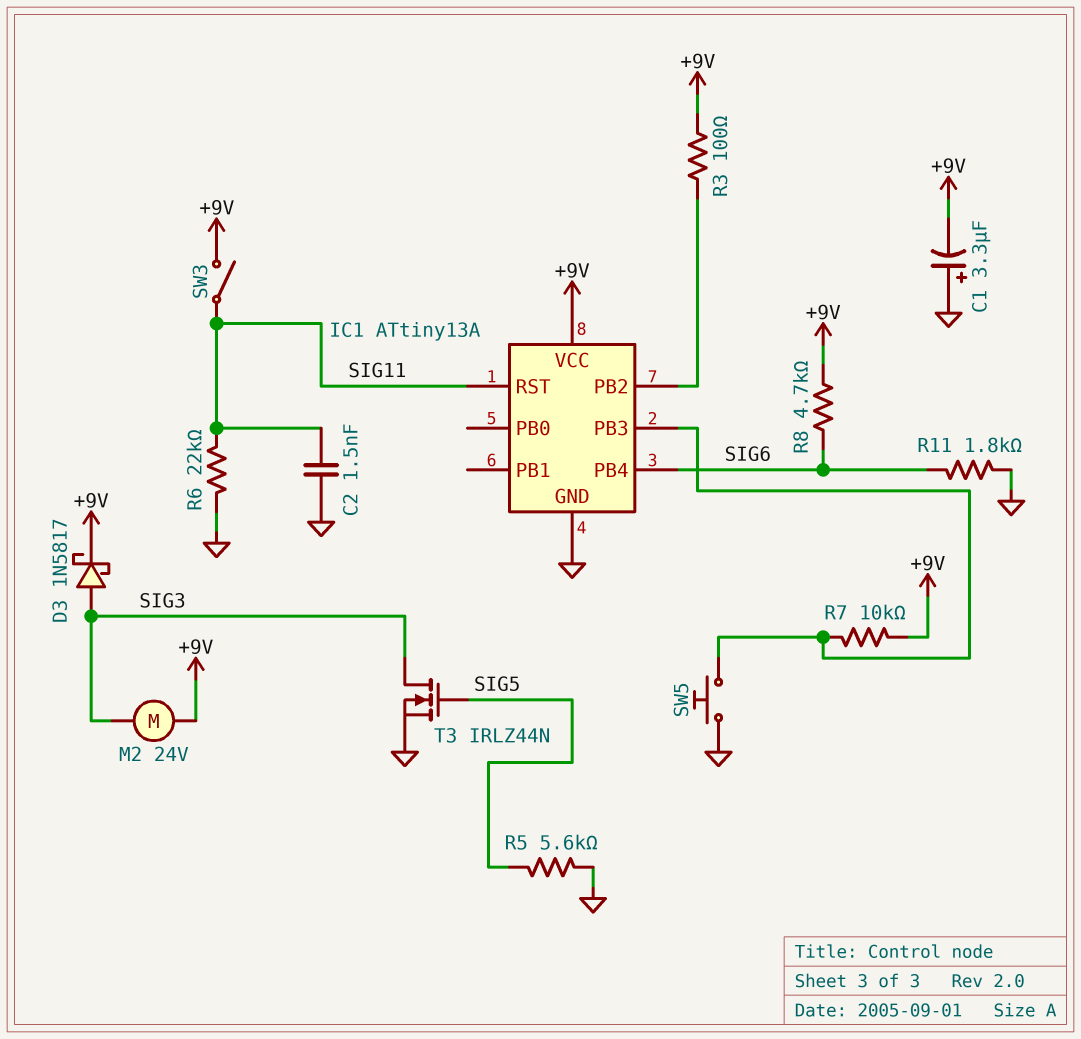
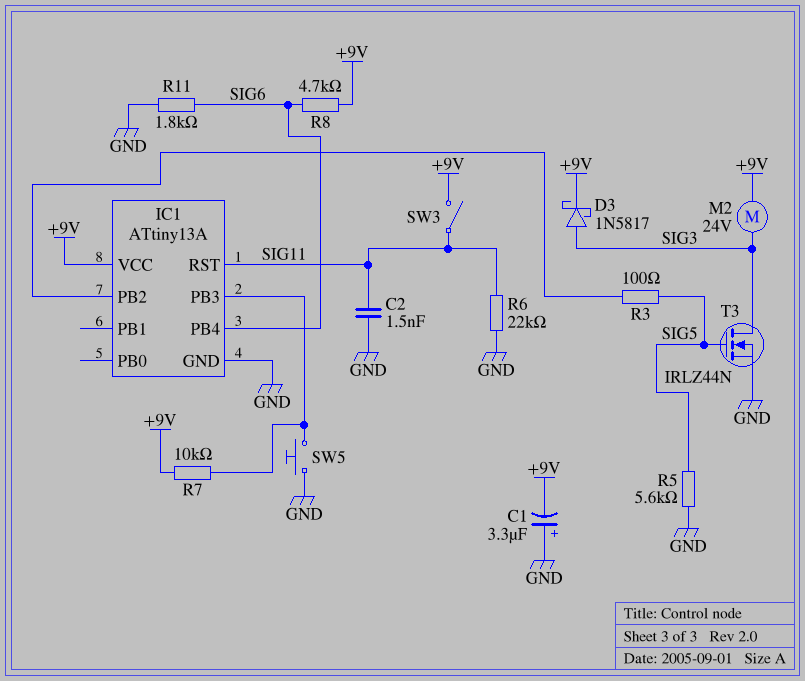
R3: 100 (+9V, IC1/PB2) -> 100 (IC1/PB2, SIG5)

